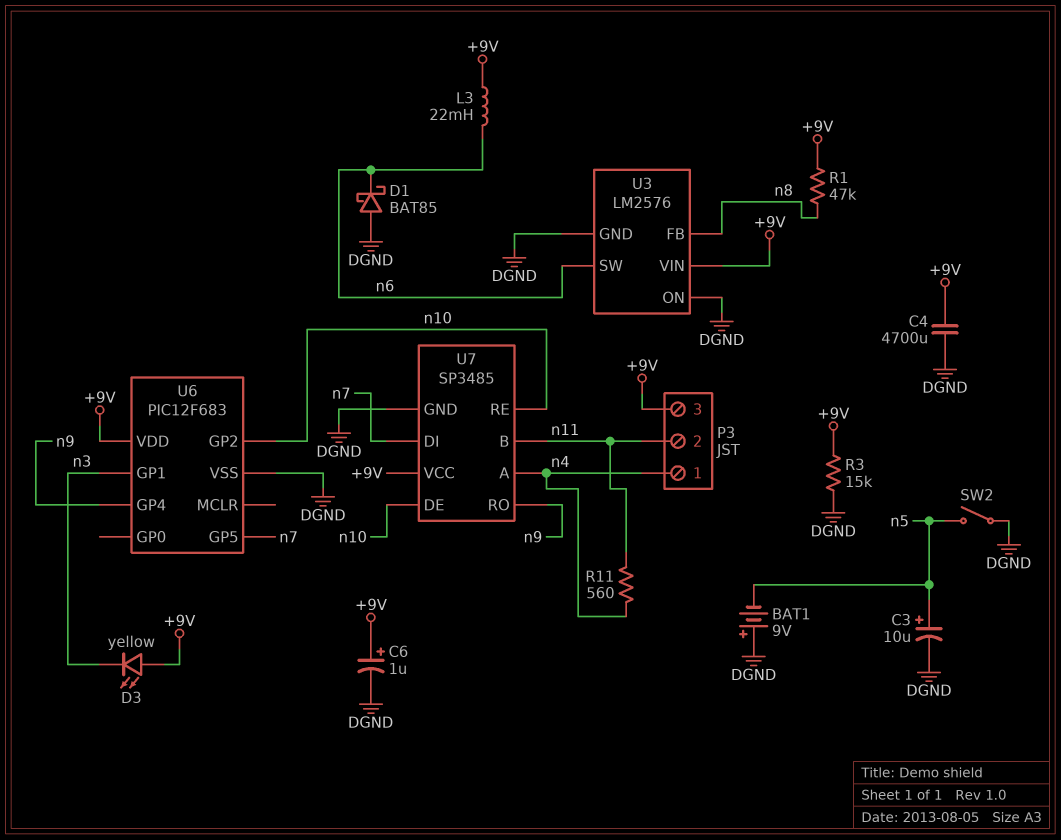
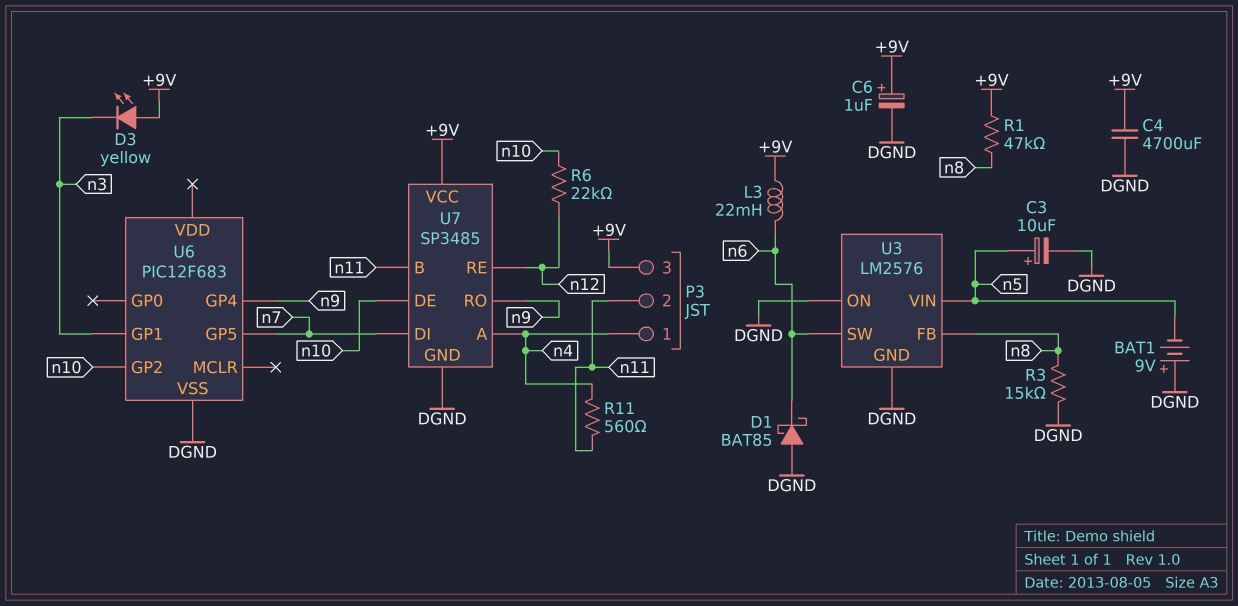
R3: 15k (+9V, DGND) -> 15k (DGND, n8)
R6: none -> 22k (n10, n12)
SW2: switch (DGND, n5) -> none
U3 pin VIN: +9V -> n5
U6 pin VDD: +9V -> none
U7 pin RE: n10 -> n12

